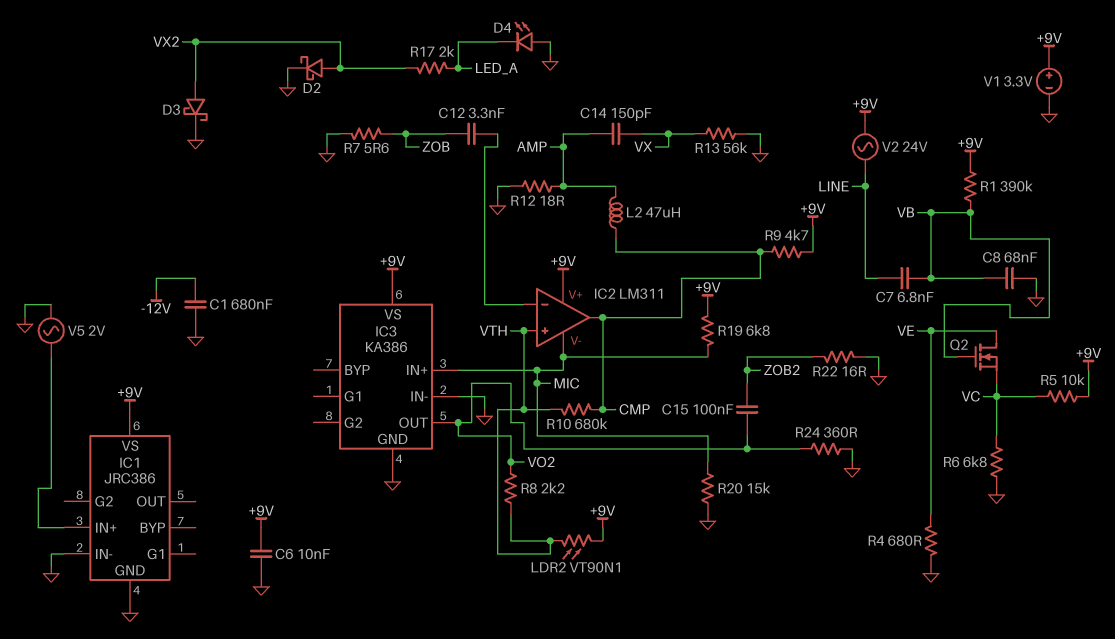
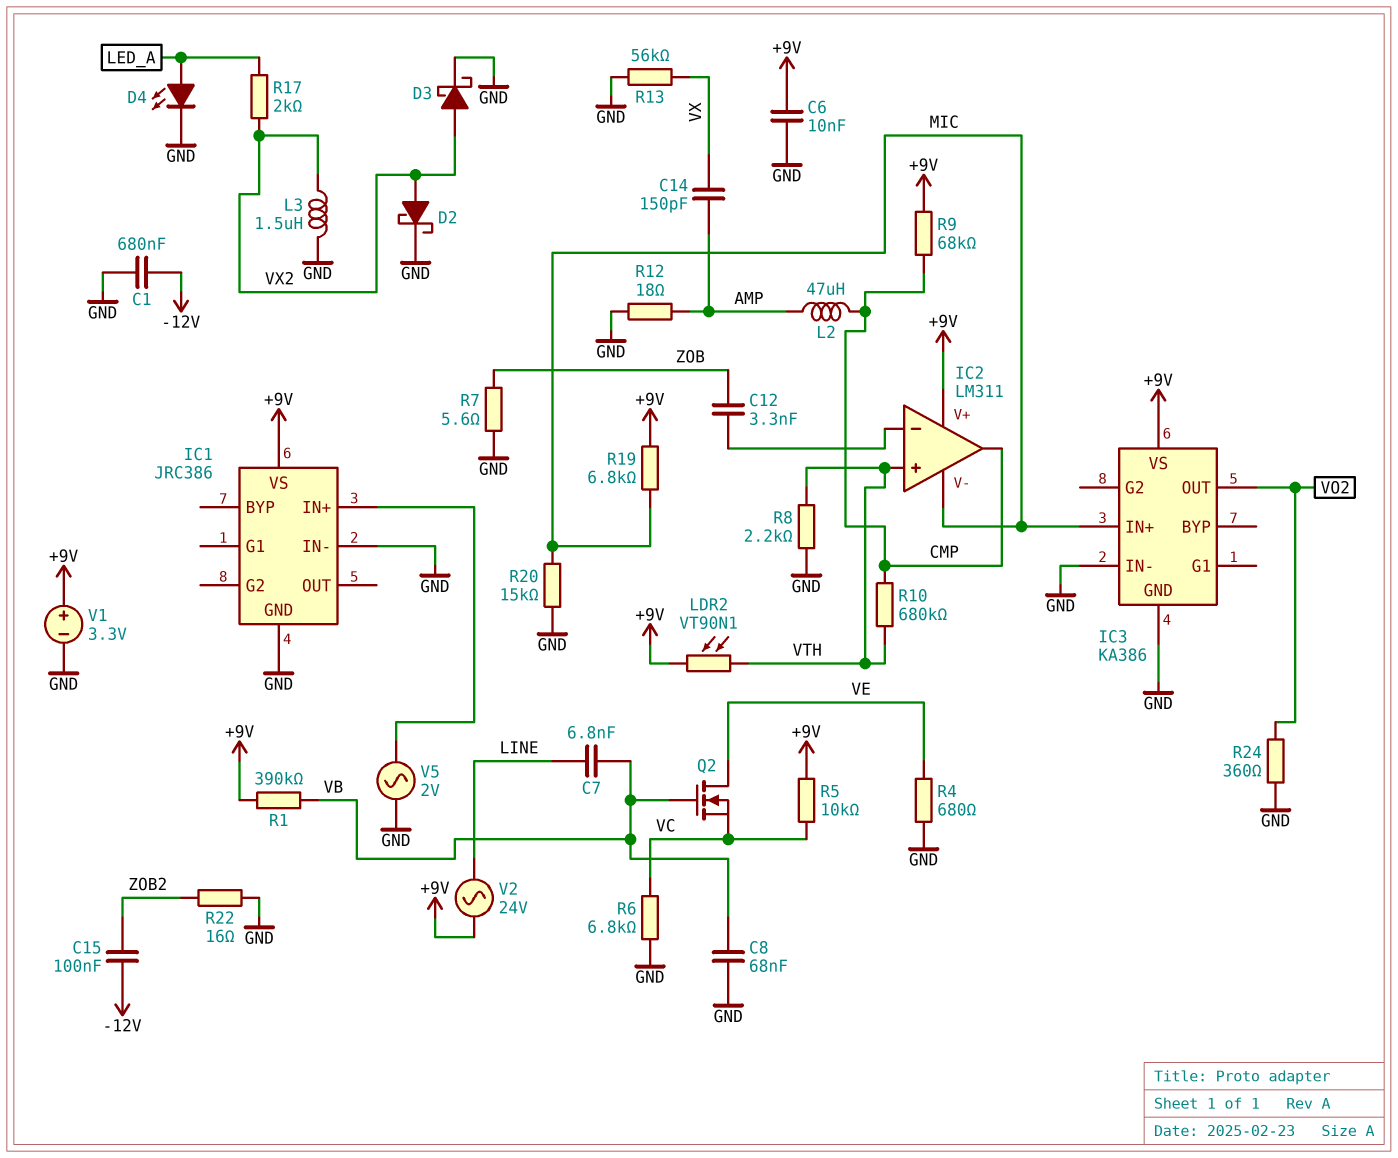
C15: 100nF (VO2, ZOB2) -> 100nF (-12V, ZOB2)
D4: LED (A GND, K LED_A) -> LED (A LED_A, K GND)
L3: none -> 1.5uH (GND, VX2)
R8: 2.2k (VO2, VTH) -> 2.2k (GND, VTH)
R9: 4.7k (+9V, CMP) -> 68k (+9V, CMP)

